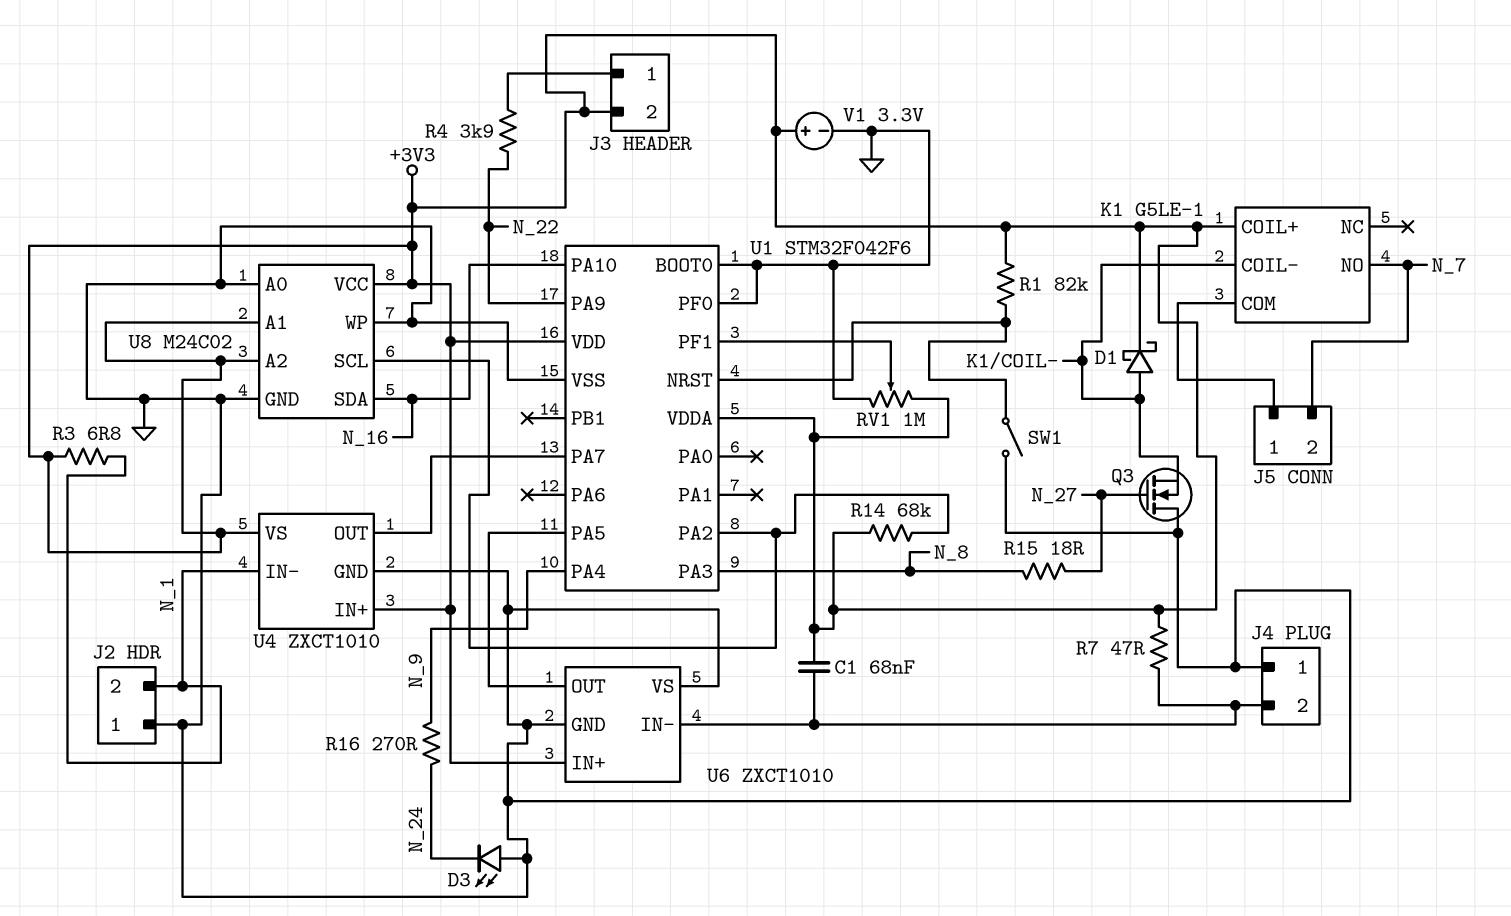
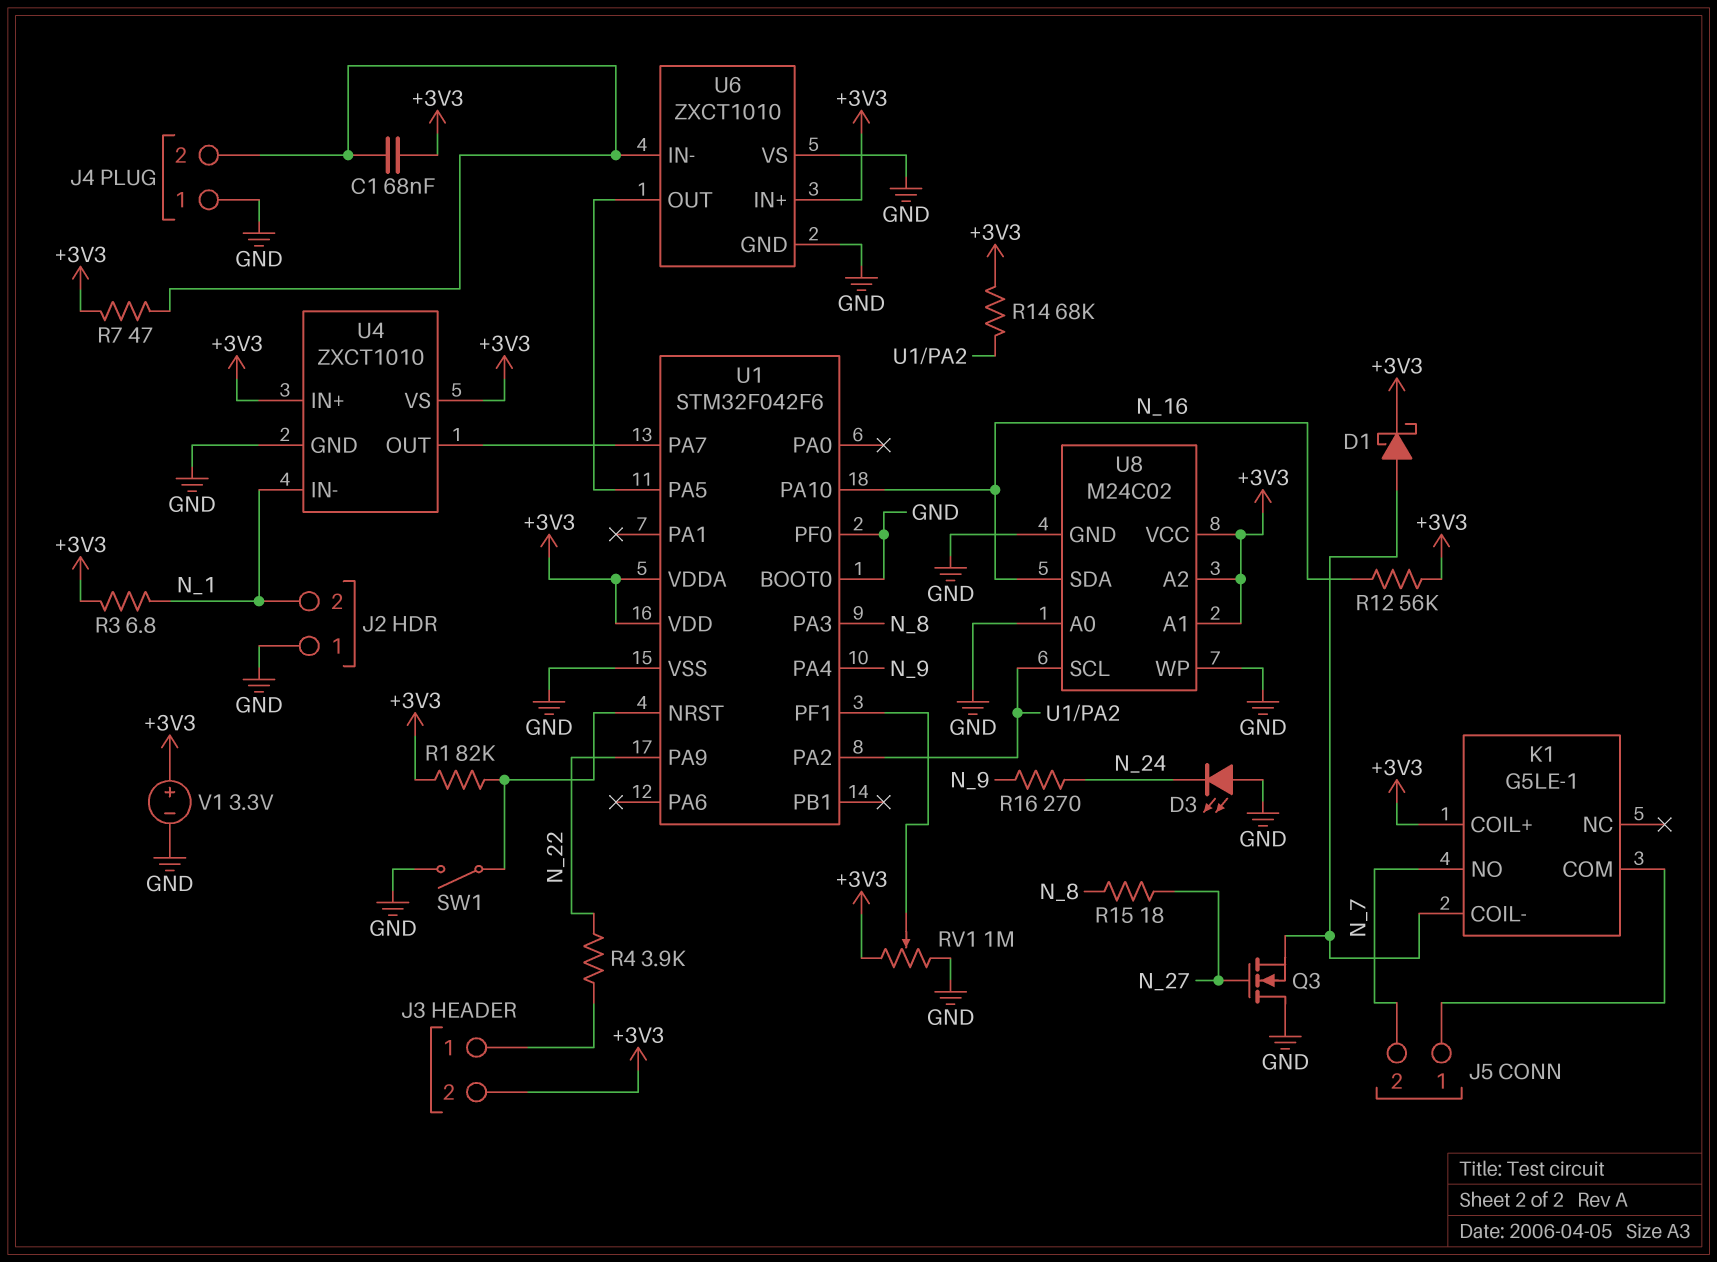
R12: none -> 56k (+3V3, N_16)

